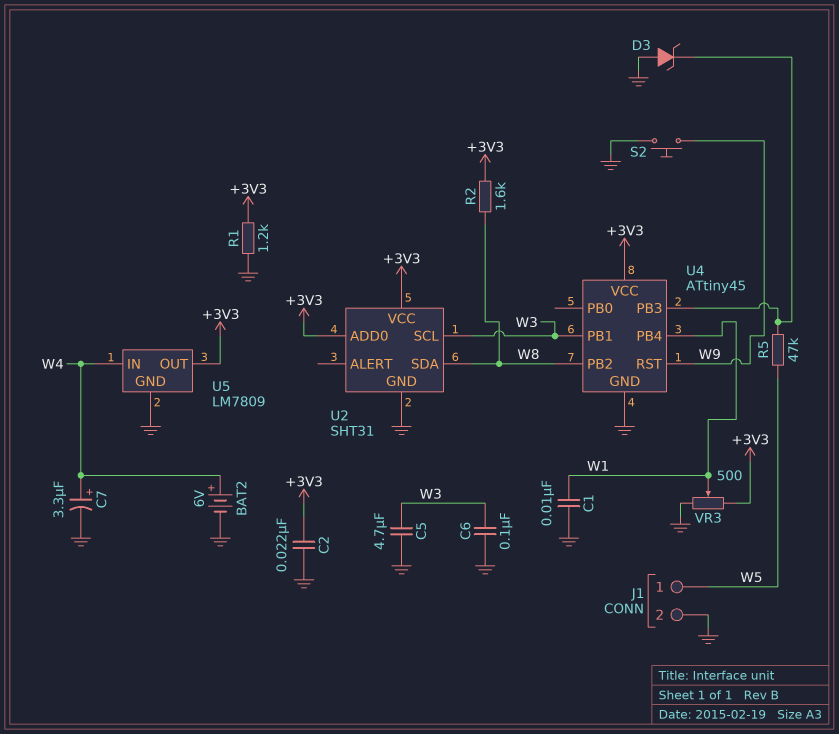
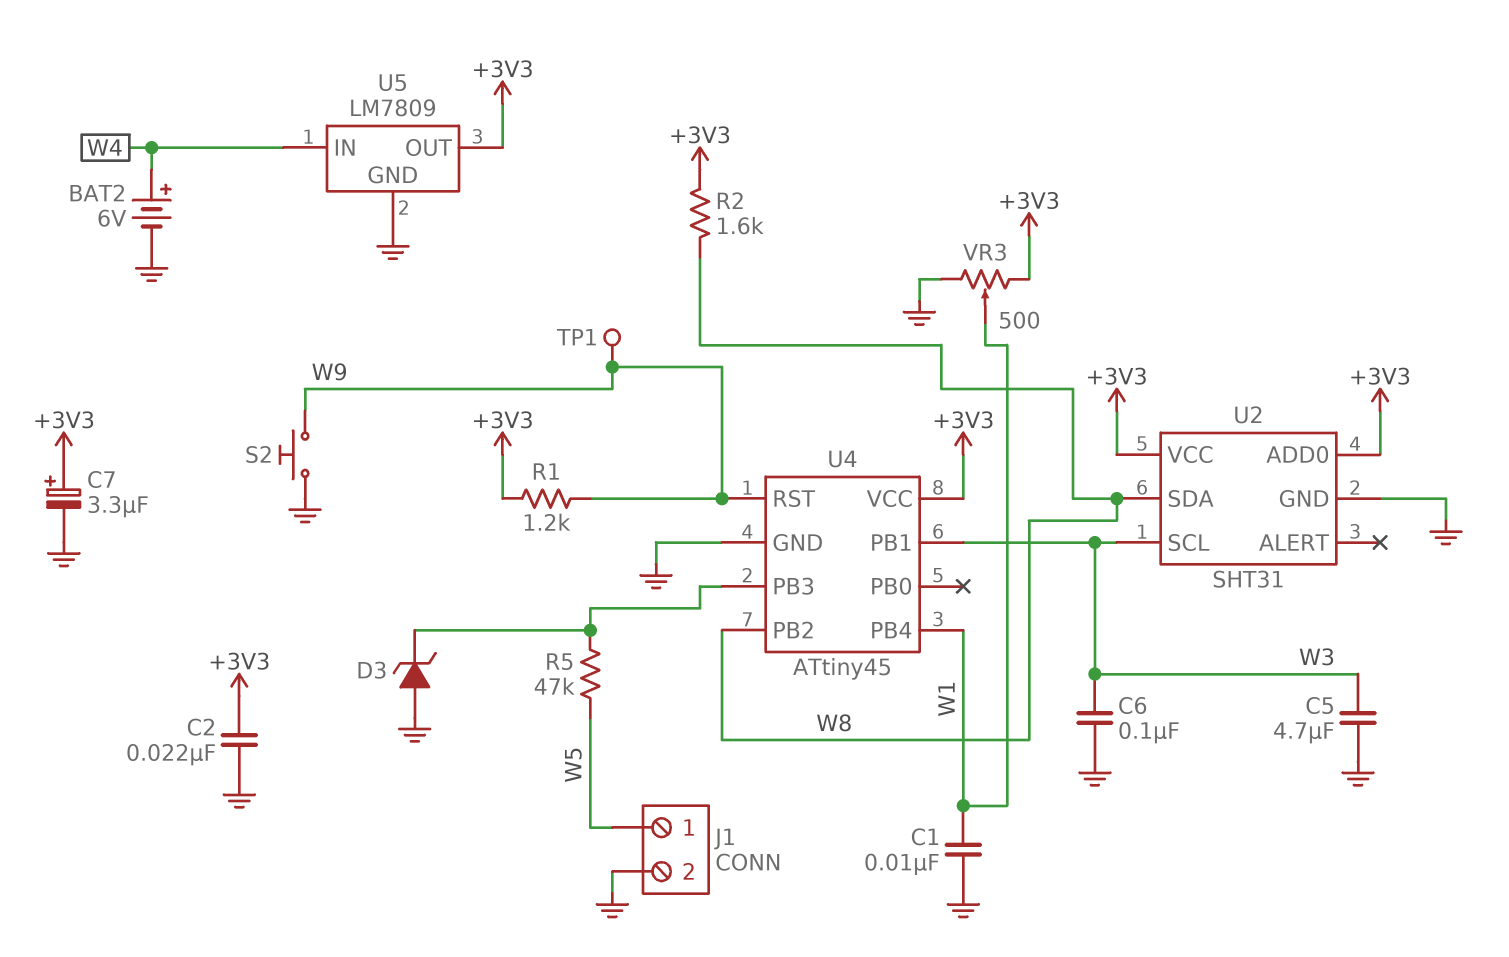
C7: 3.3uF (plus W4, minus GND) -> 3.3uF (plus +3V3, minus GND)
R1: 1.2k (+3V3, GND) -> 1.2k (+3V3, W9)
TP1: none -> test point (W9)

